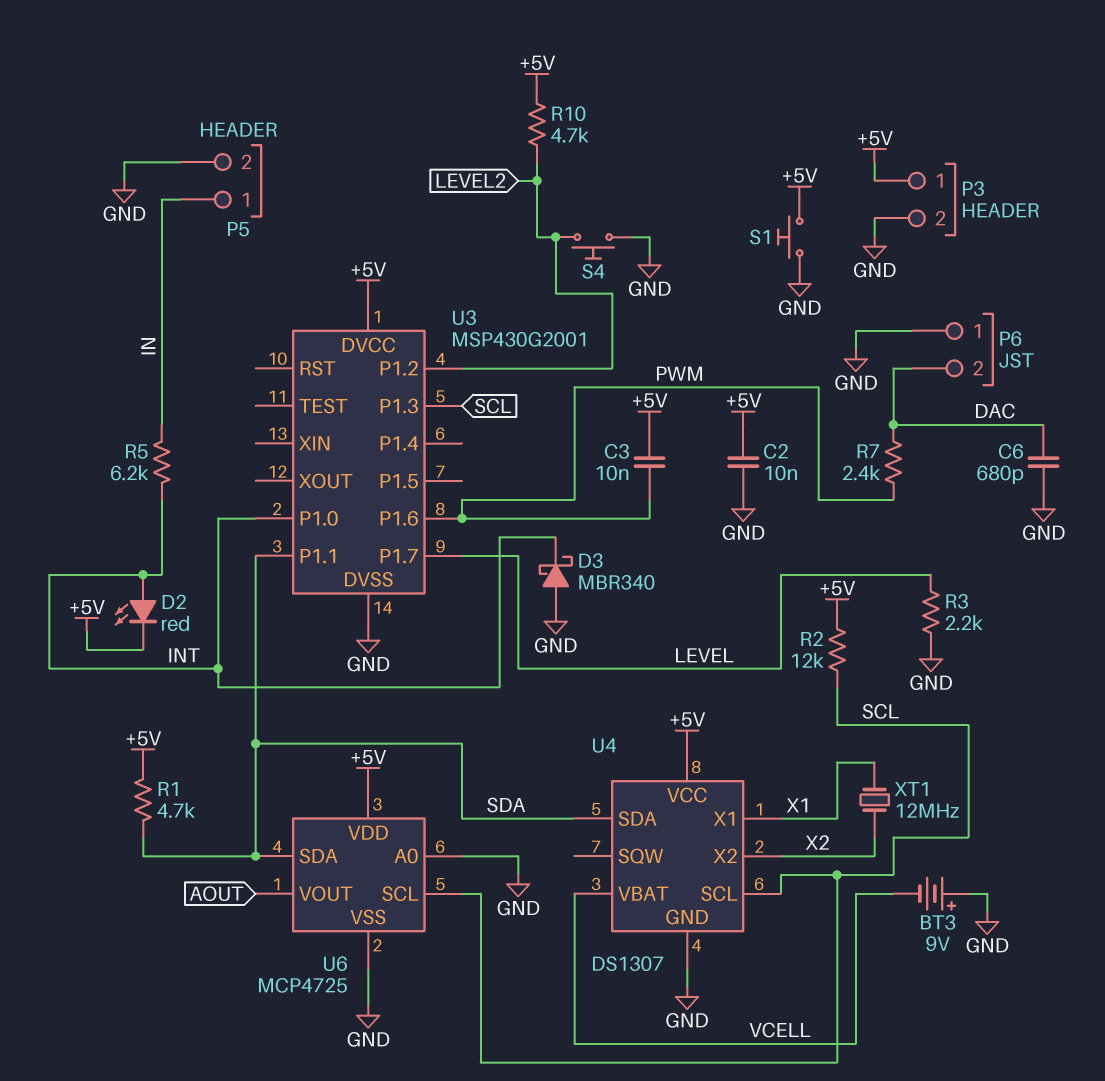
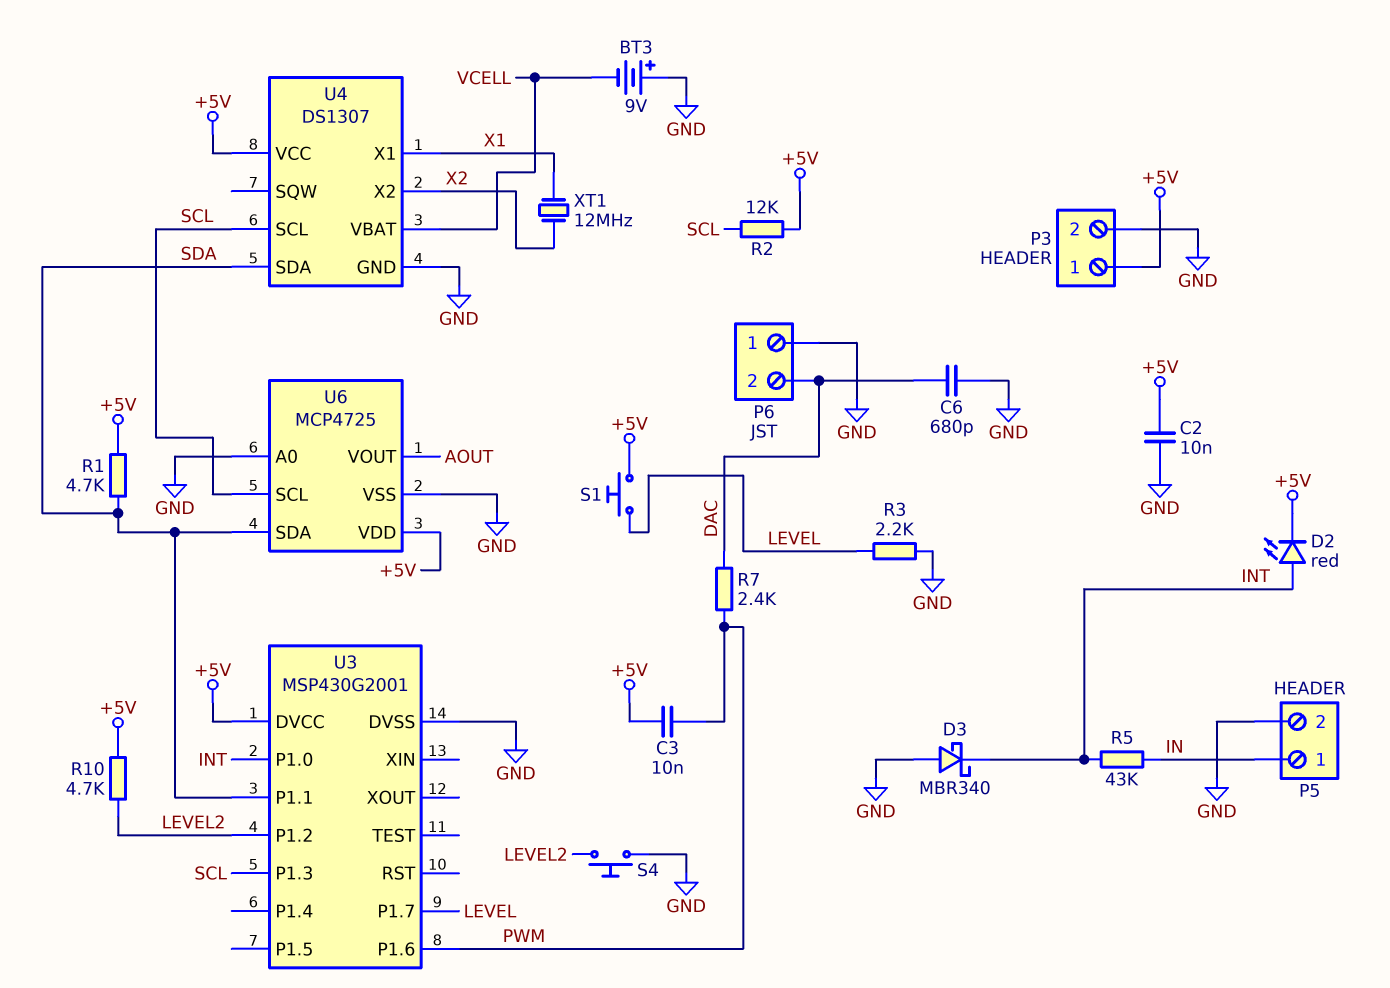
R5: 6.2k (IN, INT) -> 43k (IN, INT)
S1: button (+5V, GND) -> button (+5V, LEVEL)

